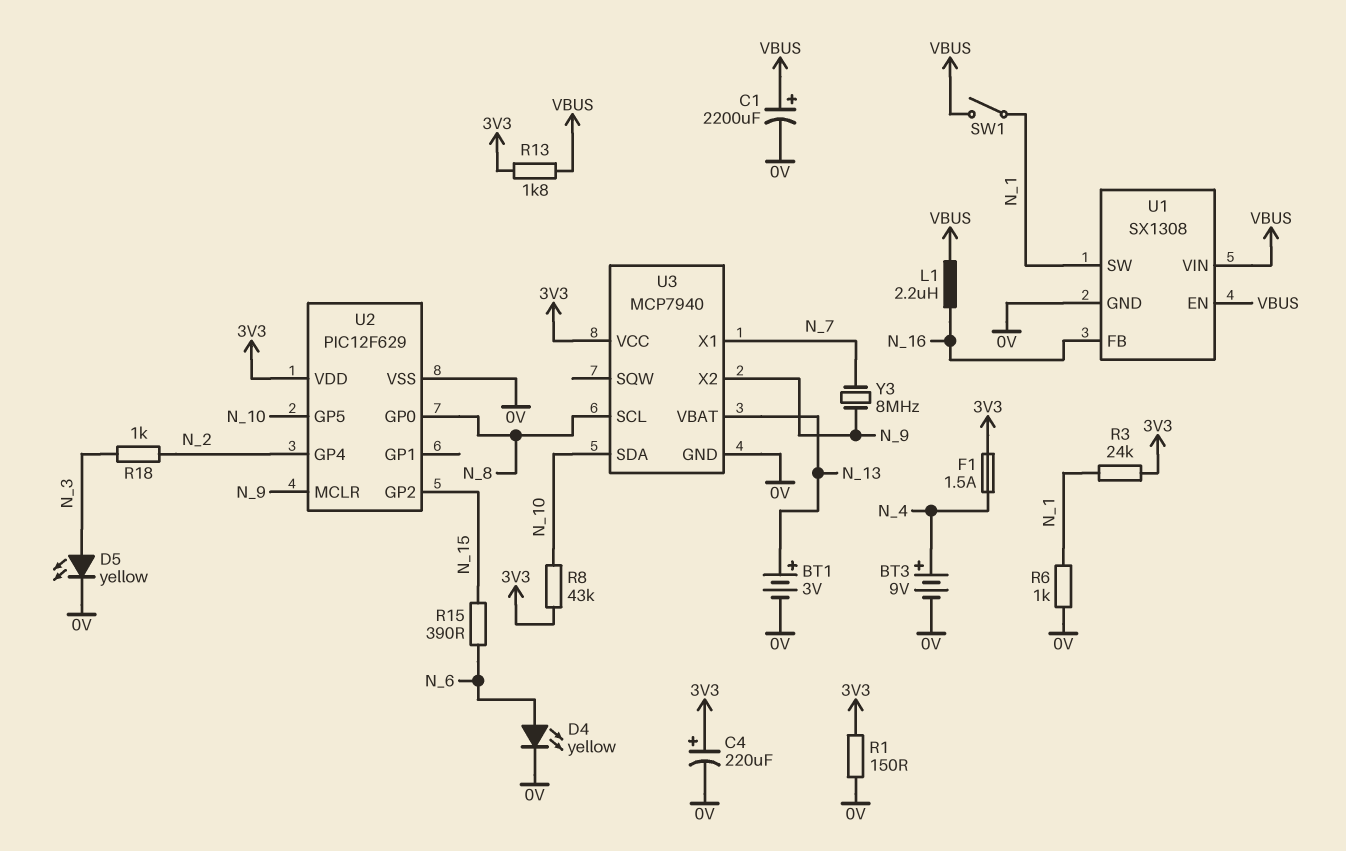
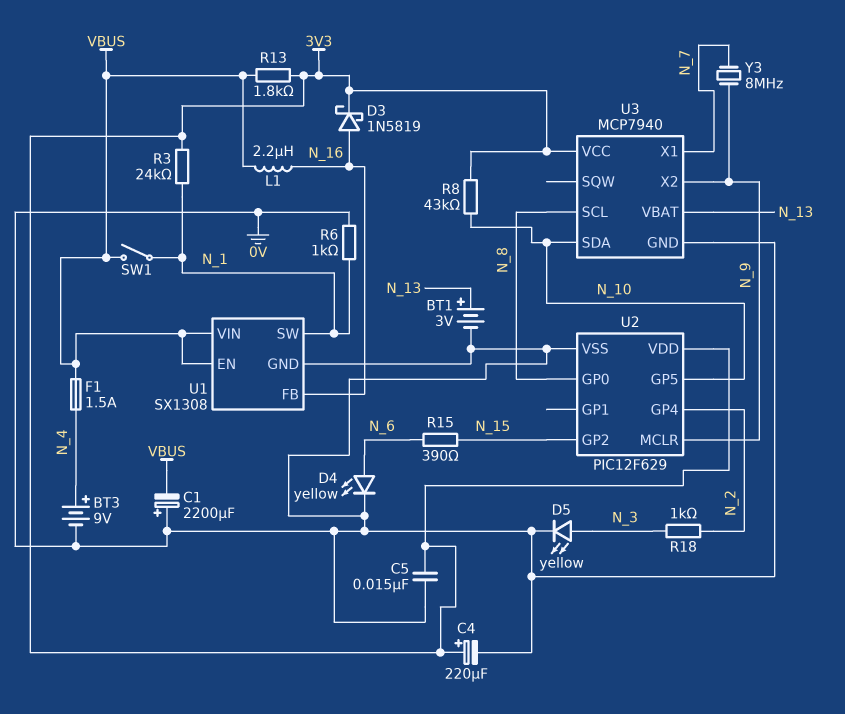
C1: 2200uF (plus VBUS, minus 0V) -> 2200uF (plus 0V, minus VBUS)
C5: none -> 15nF (0V, 3V3)
D3: none -> schottky 1N5819 (A N_16, K 3V3)
F1: 1.5A (3V3, N_4) -> 1.5A (N_4, VBUS)
R1: 150 (0V, 3V3) -> none

